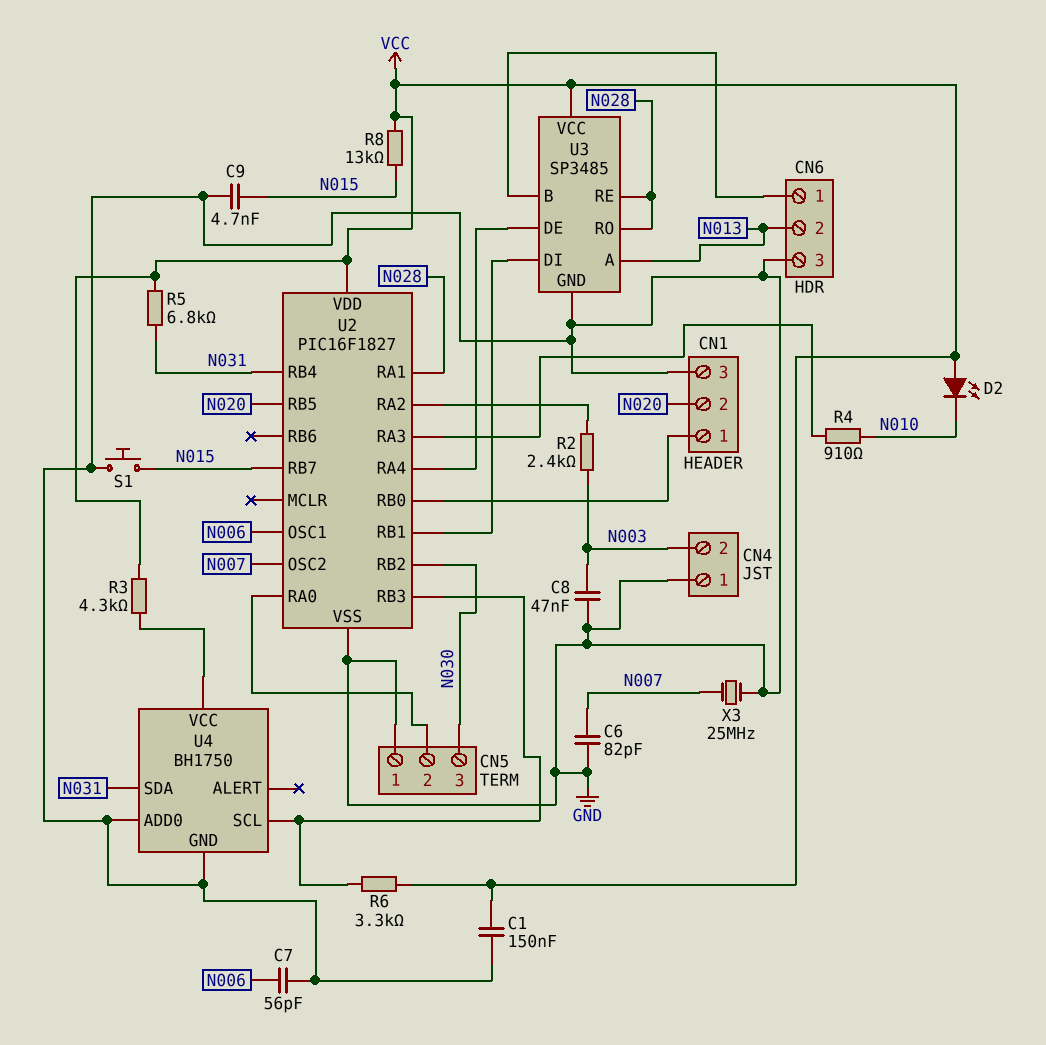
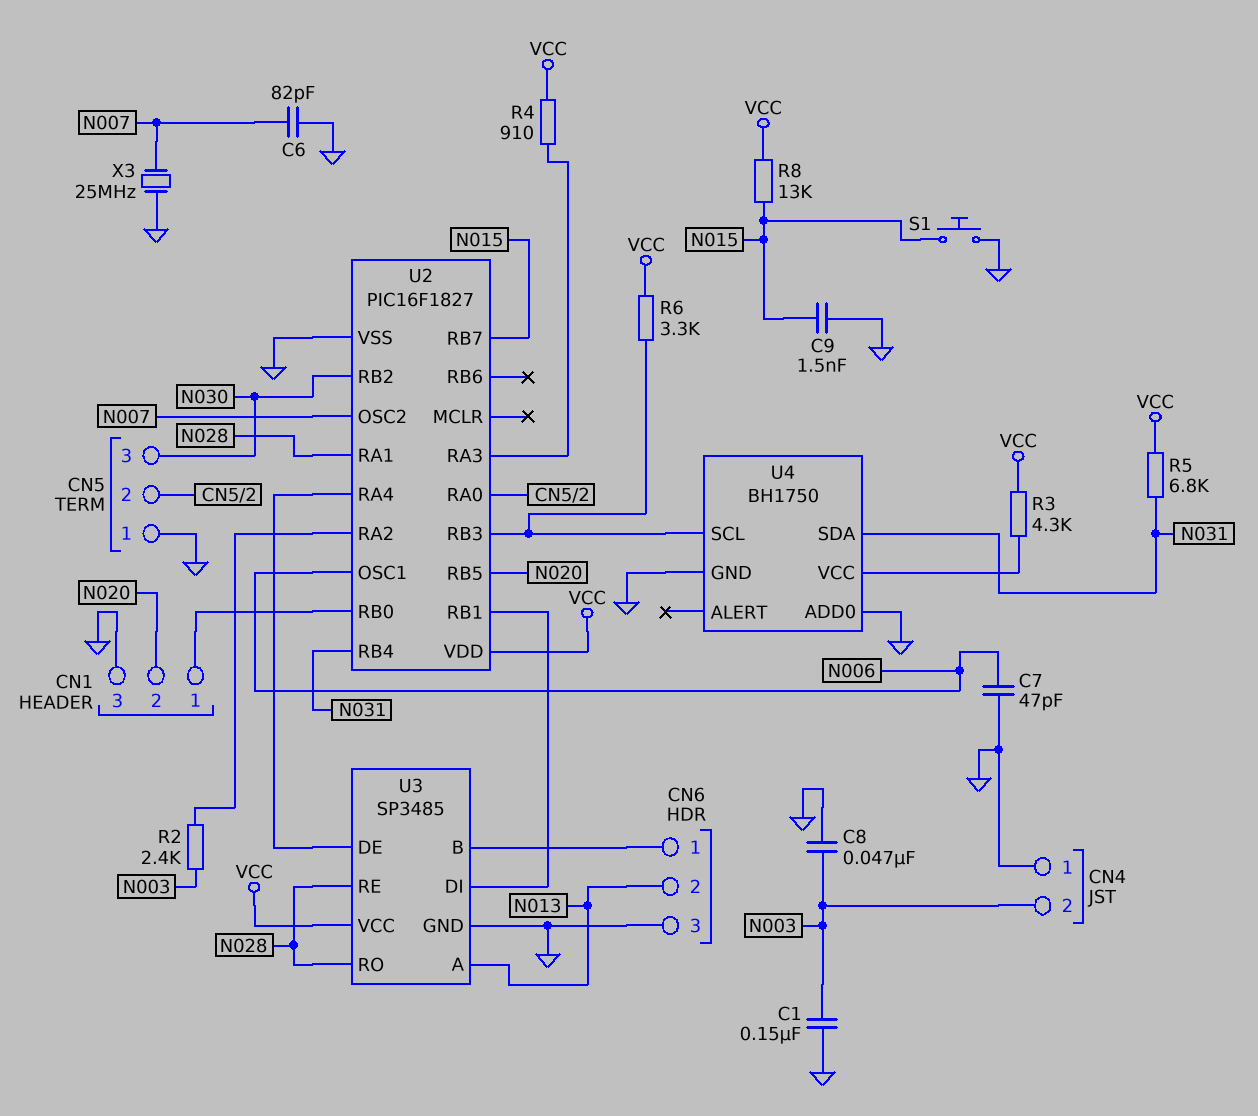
C1: 150nF (GND, VCC) -> 150nF (GND, N003)
C7: 56pF (GND, N006) -> 47pF (GND, N006)
C9: 4.7nF (GND, N015) -> 1.5nF (GND, N015)
D2: LED (A VCC, K N010) -> none
R4: 910 (N010, U2/RA3) -> 910 (U2/RA3, VCC)

